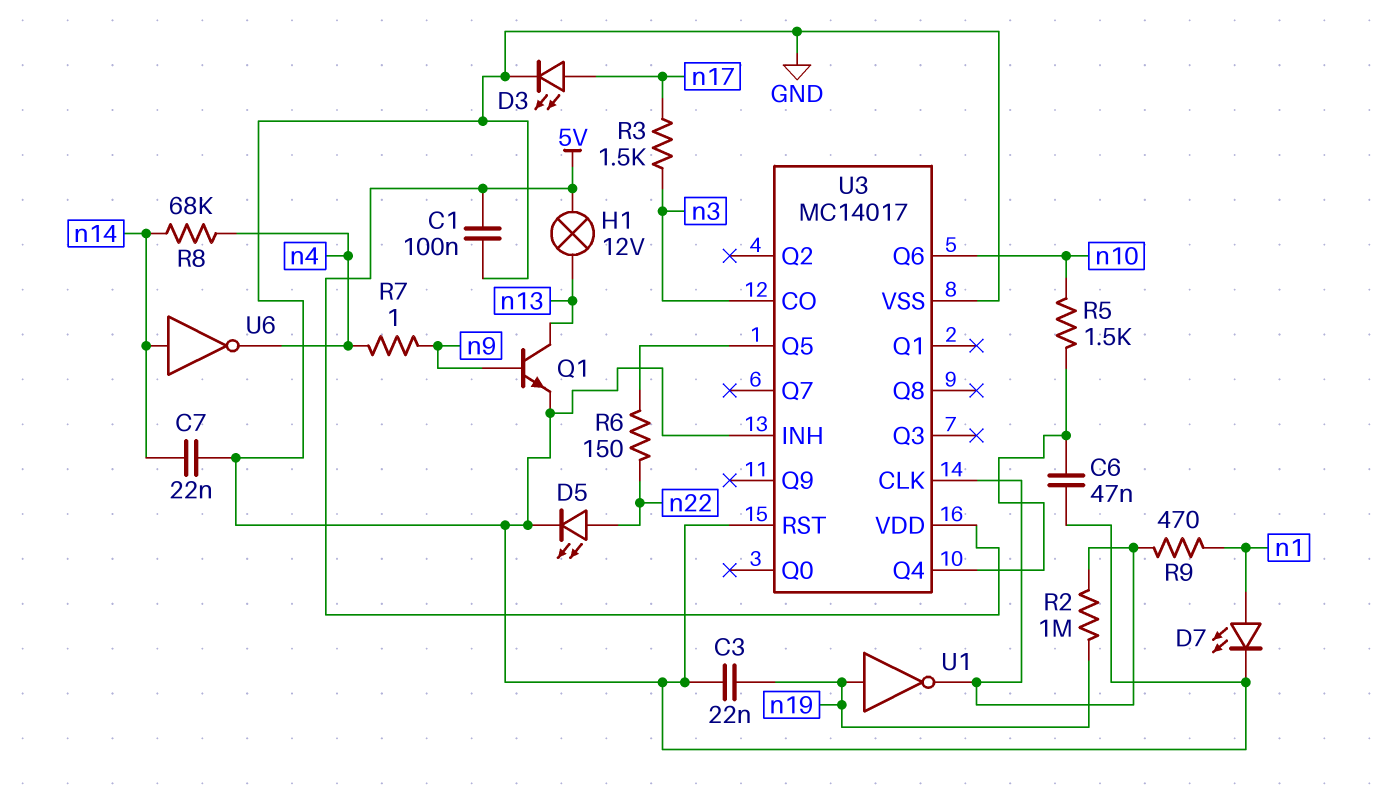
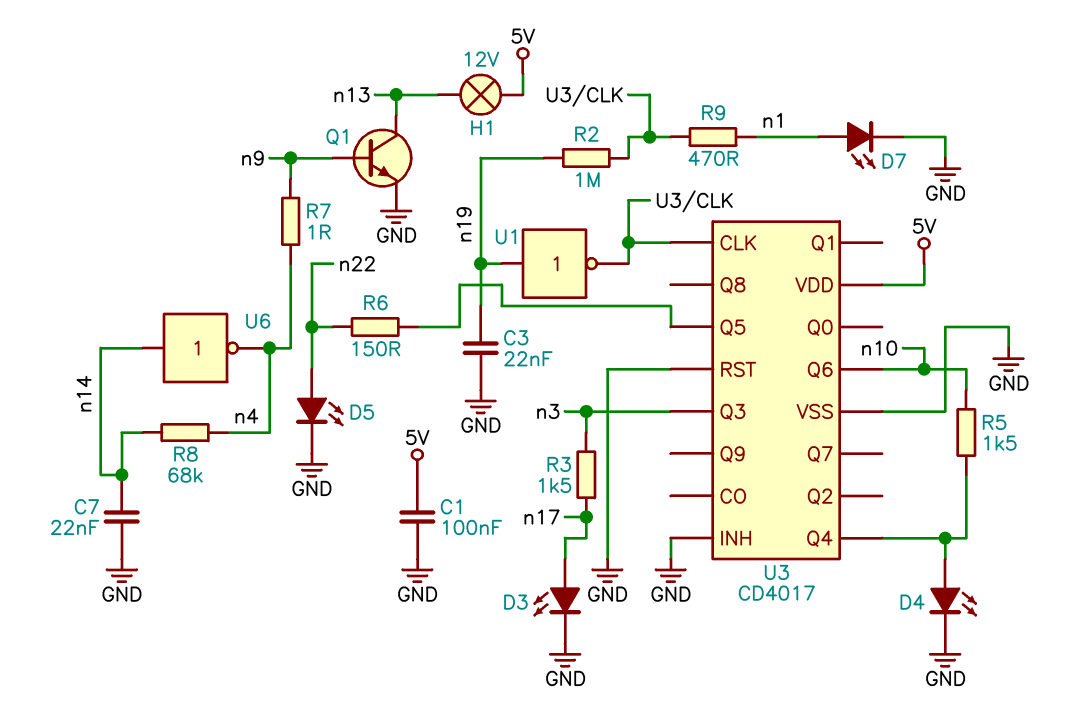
C6: 47nF (GND, U3/Q4) -> none
D4: none -> LED (A U3/Q4, K GND)
U3: MC14017 -> CD4017
U3 pin CO: n3 -> none
U3 pin Q3: none -> n3

